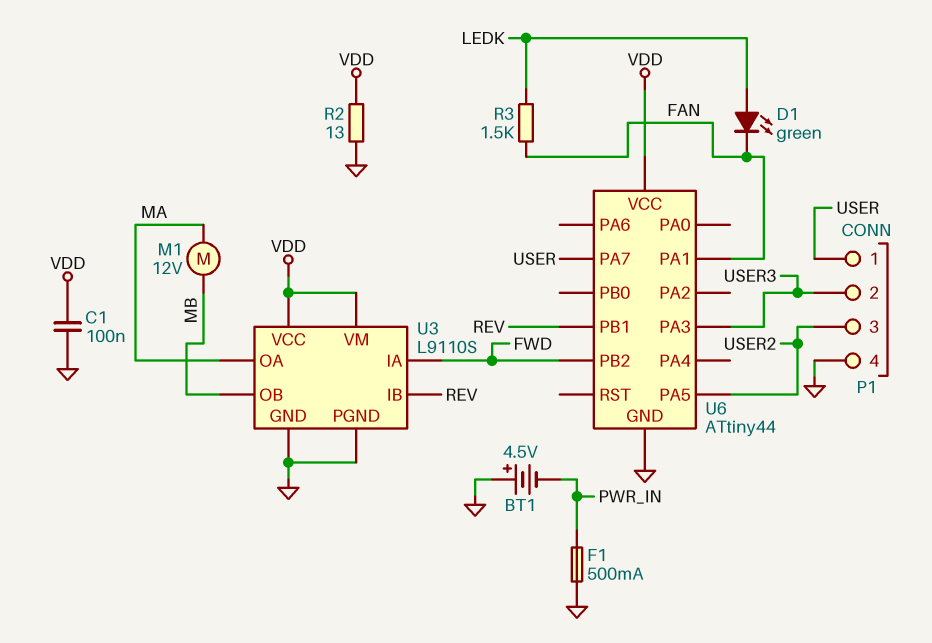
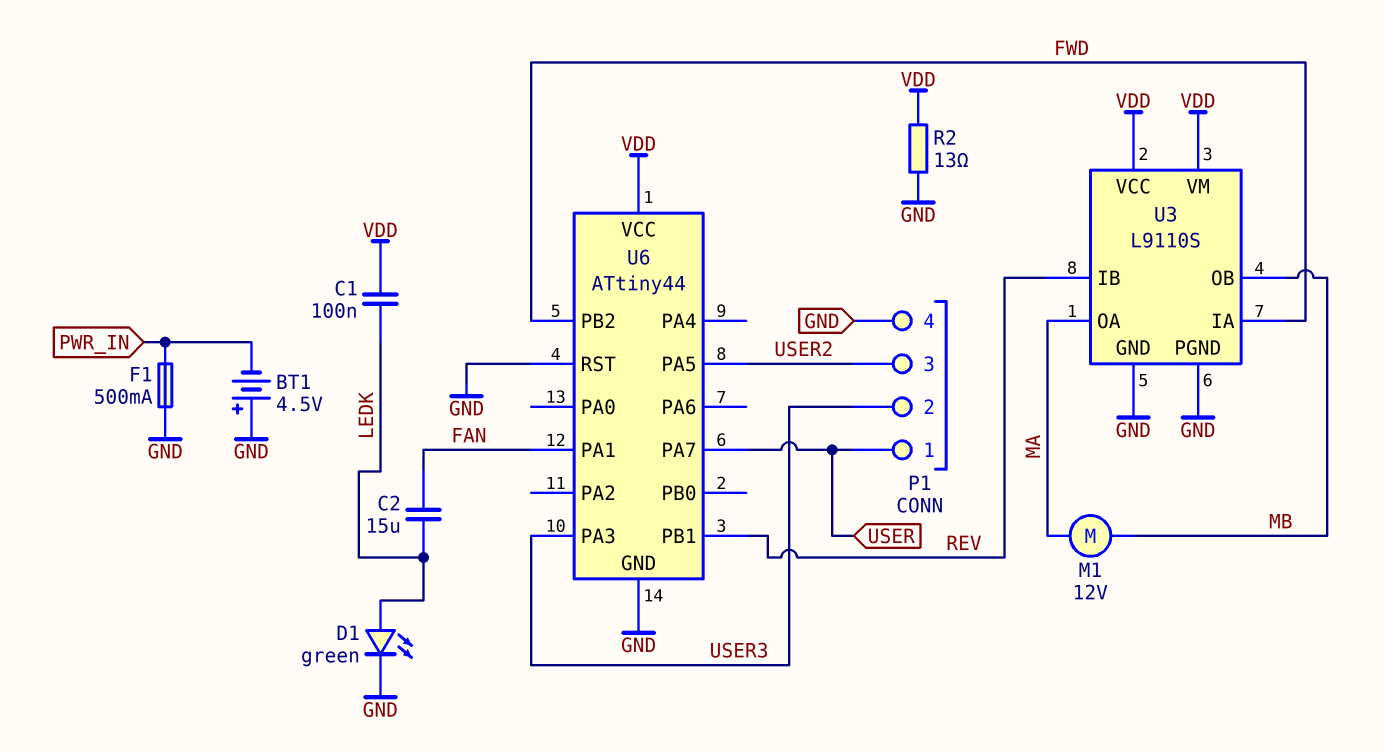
C1: 100nF (GND, VDD) -> 100nF (LEDK, VDD)
C2: none -> 15uF (FAN, LEDK)
D1: LED green (A LEDK, K FAN) -> LED green (A LEDK, K GND)
R3: 1.5k (FAN, LEDK) -> none
U6 pin RST: none -> GND

